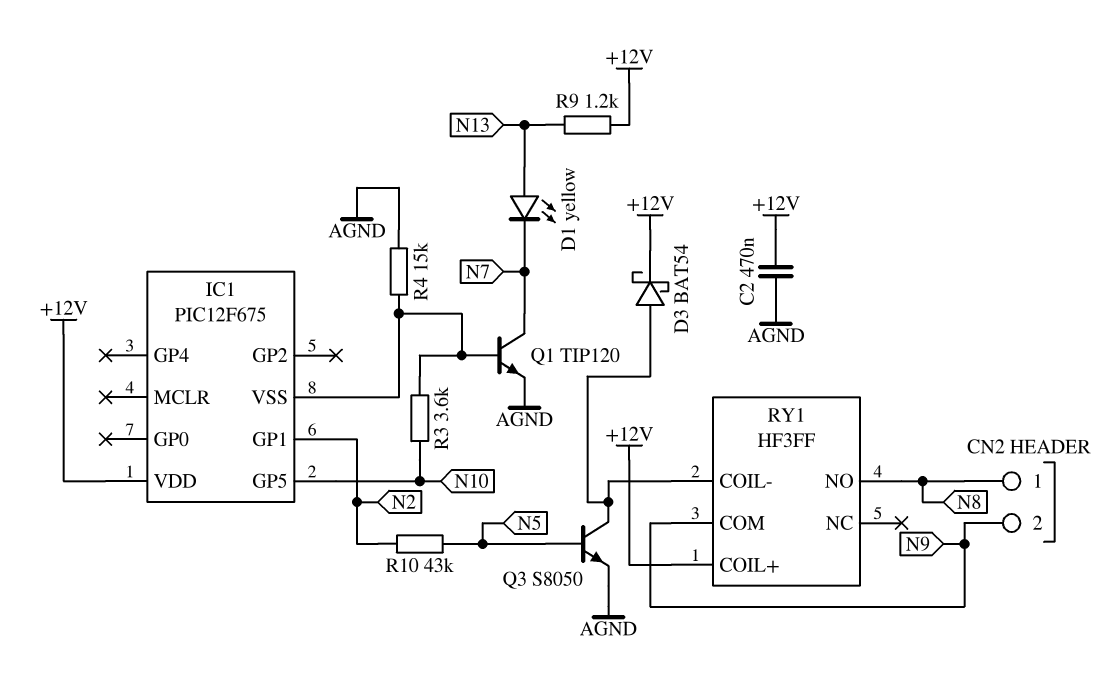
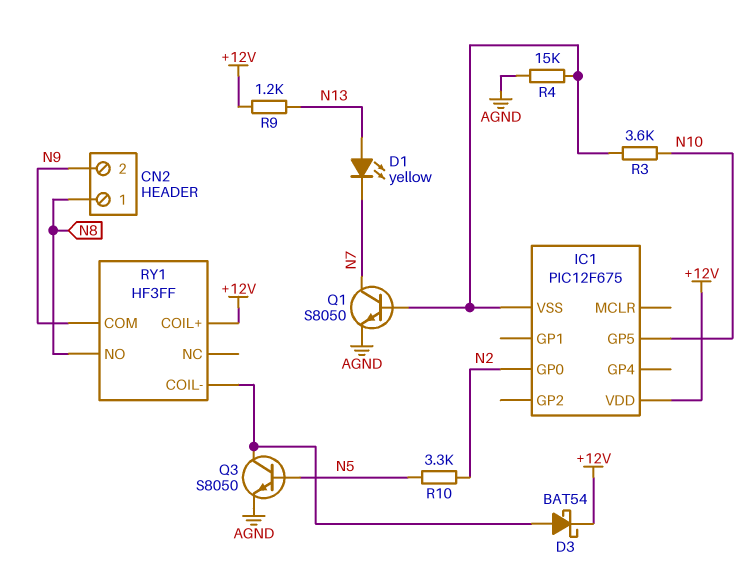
C2: 470nF (+12V, AGND) -> none
IC1 pin GP0: none -> N2
IC1 pin GP1: N2 -> none
Q1: NPN TIP120 (B IC1/VSS, C N7, E AGND) -> NPN S8050 (B IC1/VSS, C N7, E AGND)
R10: 43k (N2, N5) -> 3.3k (N2, N5)

